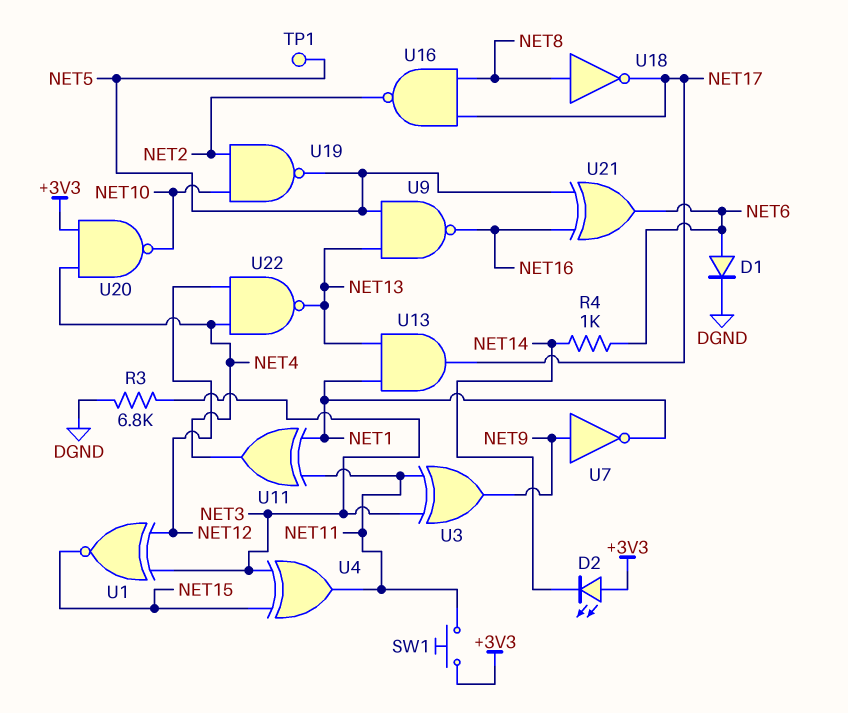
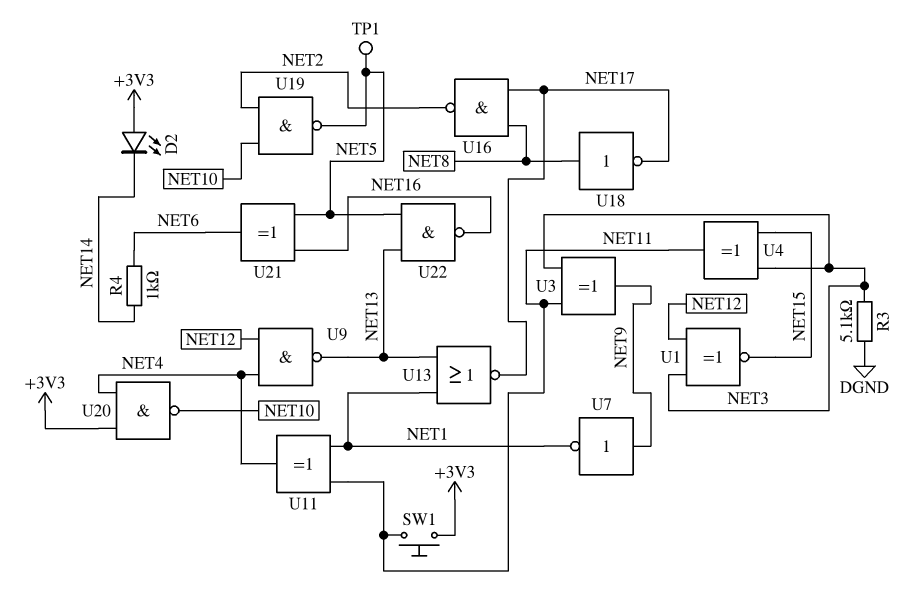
D1: diode (A NET6, K DGND) -> none
R3: 6.8k (DGND, NET3) -> 5.1k (DGND, NET3)
U9: NAND (in NET5, in NET13, out NET16) -> NAND (in NET4, in NET12, out NET13)
U13: AND (in NET1, in NET13, out NET17) -> NOR (in NET1, in NET13, out NET17)
U22: NAND (in NET4, in NET12, out NET13) -> NAND (in NET5, in NET13, out NET16)

